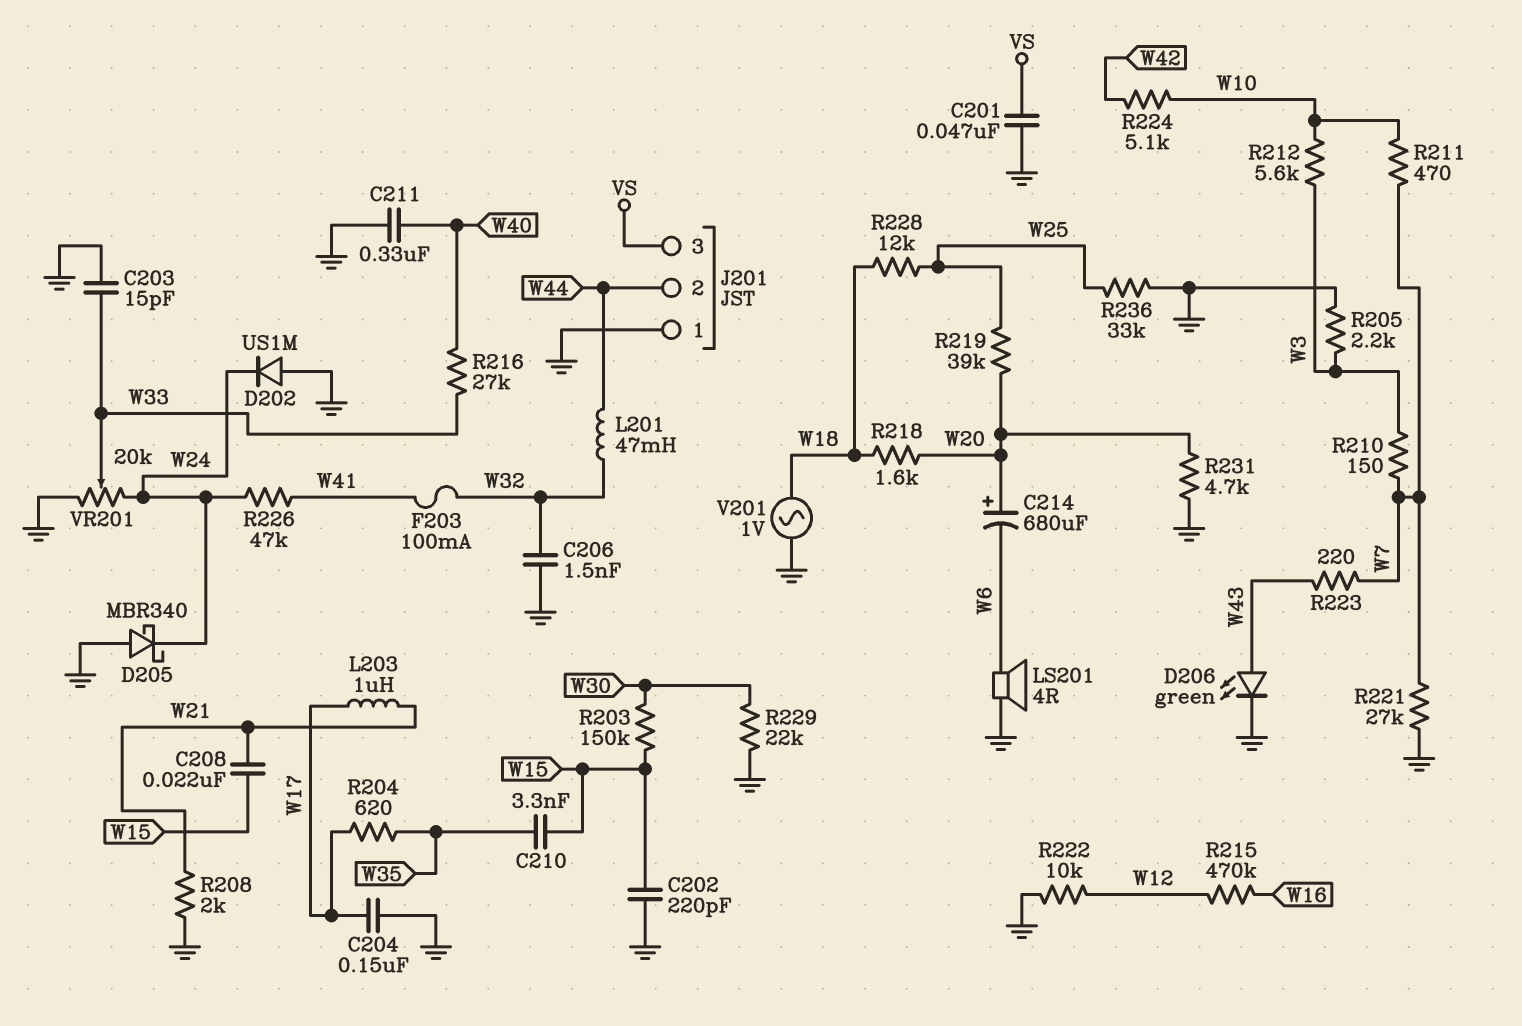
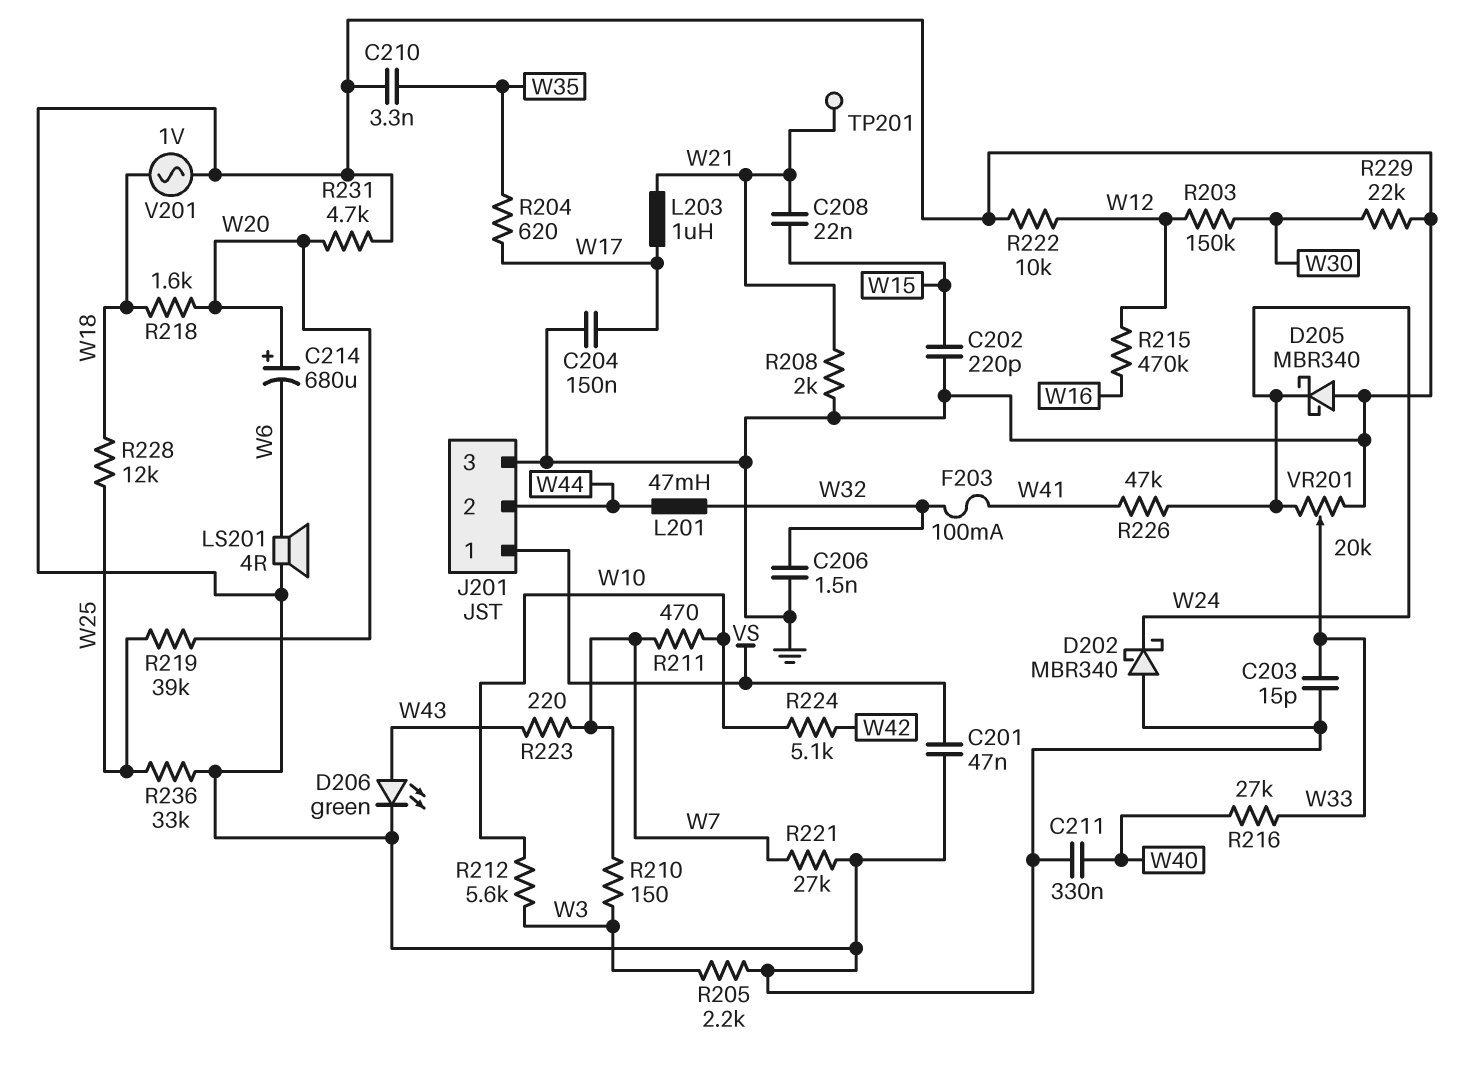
C210: 3.3nF (W15, W35) -> 3.3nF (GND, W35)
D202: diode US1M (A GND, K W24) -> schottky MBR340 (A GND, K W24)
J201 pin 1: GND -> VS
J201 pin 3: VS -> GND
R203: 150k (W15, W30) -> 150k (W12, W30)
TP201: none -> test point (W21)

